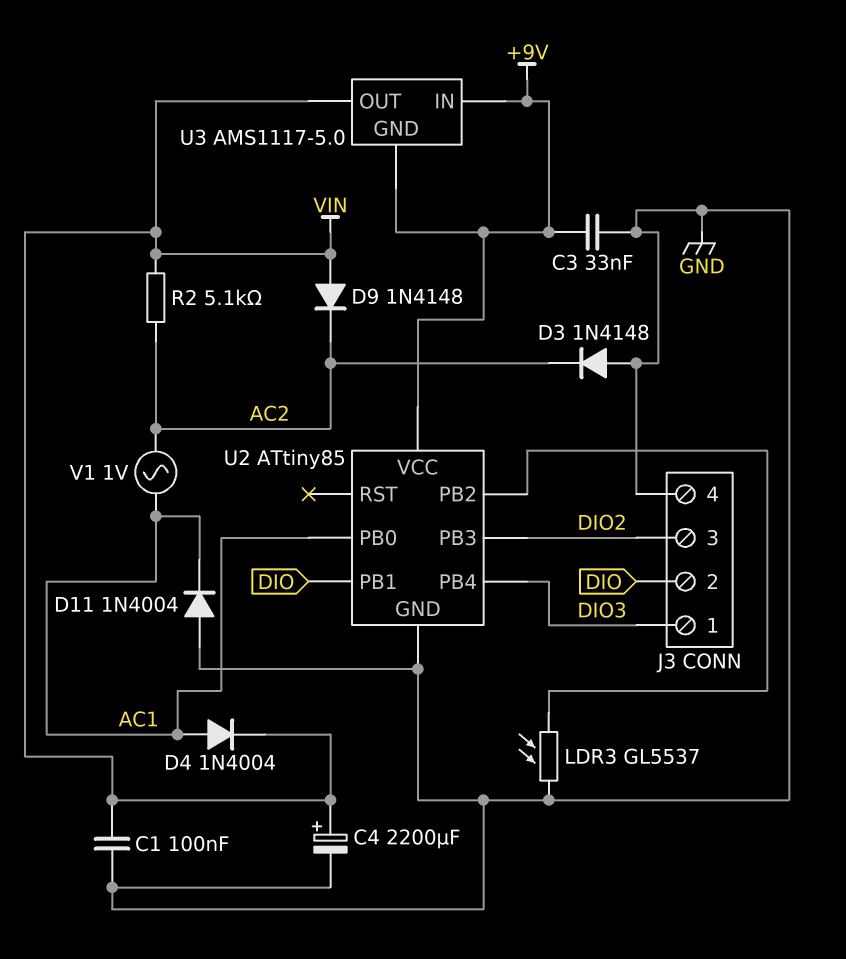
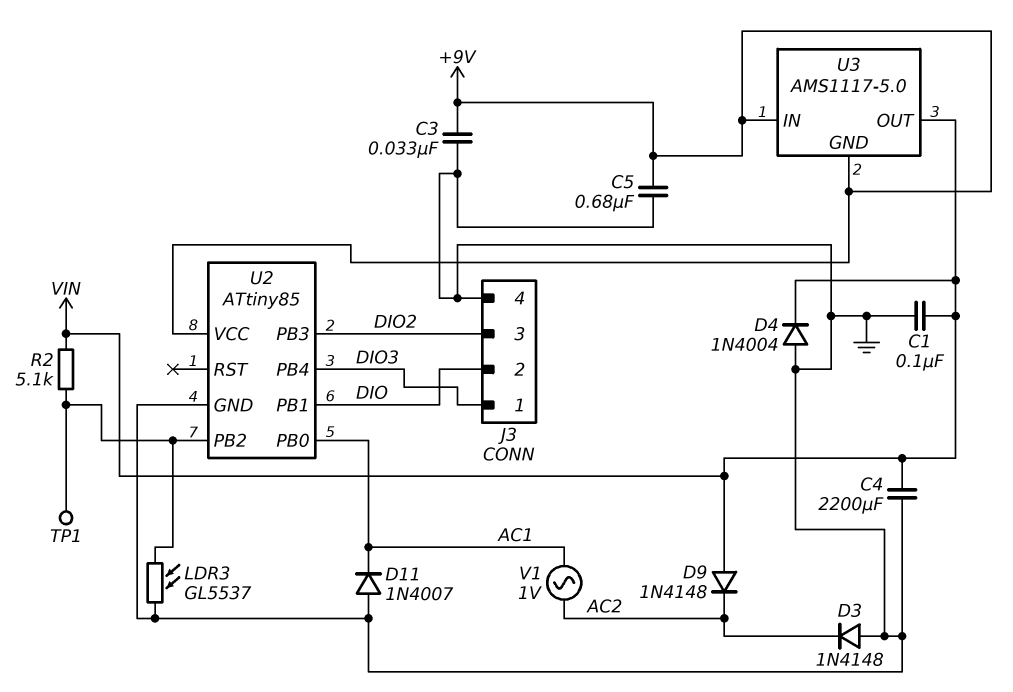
C4: 2200uF (plus VIN, minus GND) -> 2200uF (GND, VIN)
C5: none -> 680nF (+9V, GND)
D4: diode 1N4004 (A AC1, K VIN) -> diode 1N4004 (A GND, K VIN)
D11: diode 1N4004 (A GND, K AC1) -> diode 1N4007 (A GND, K AC1)
R2: 5.1k (AC2, VIN) -> 5.1k (U2/PB2, VIN)
TP1: none -> test point (U2/PB2)

